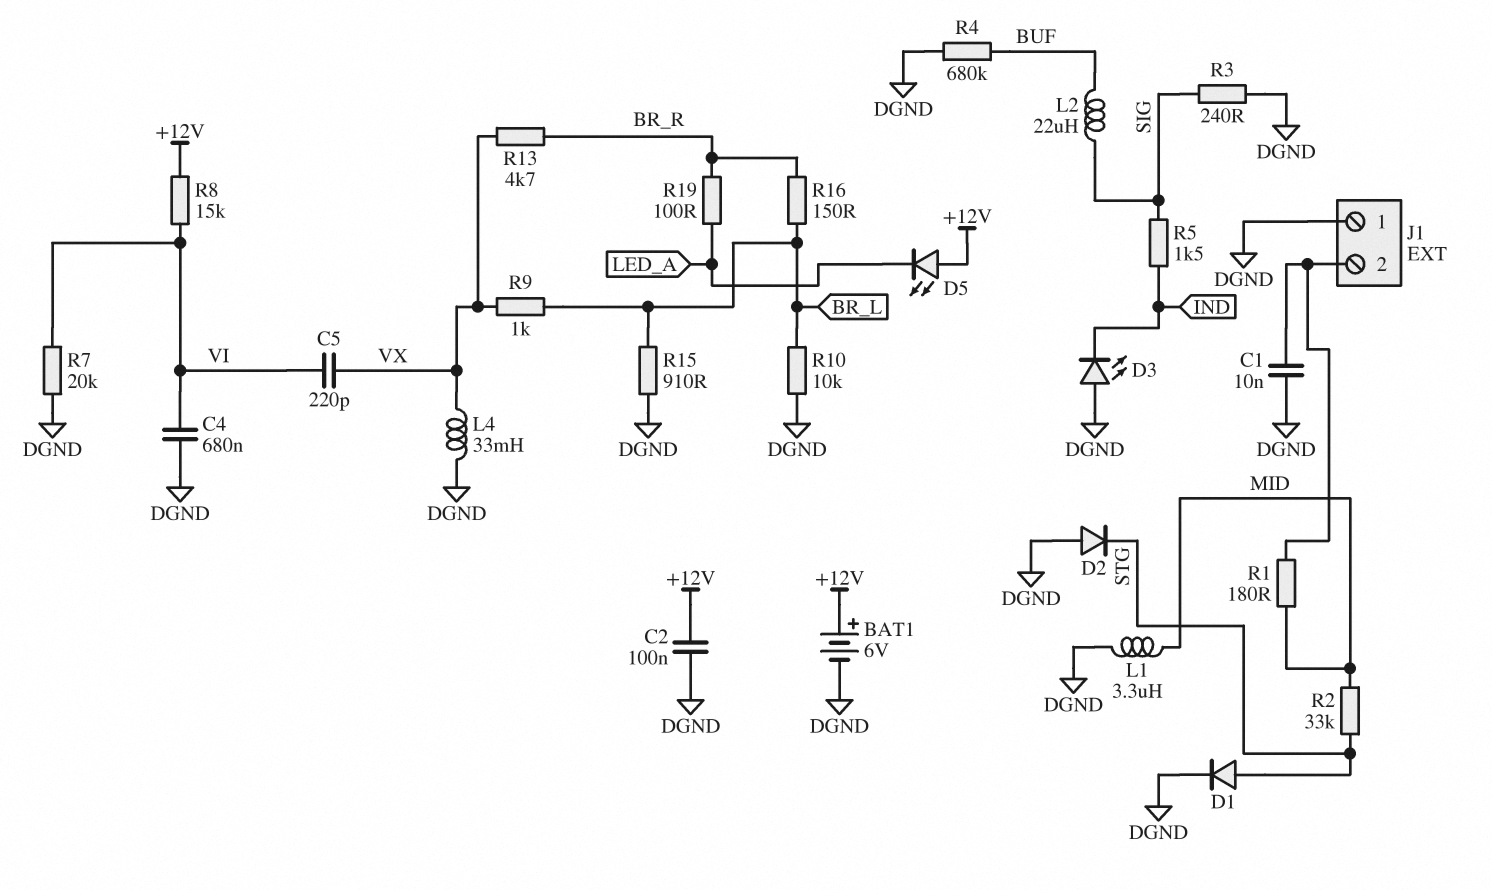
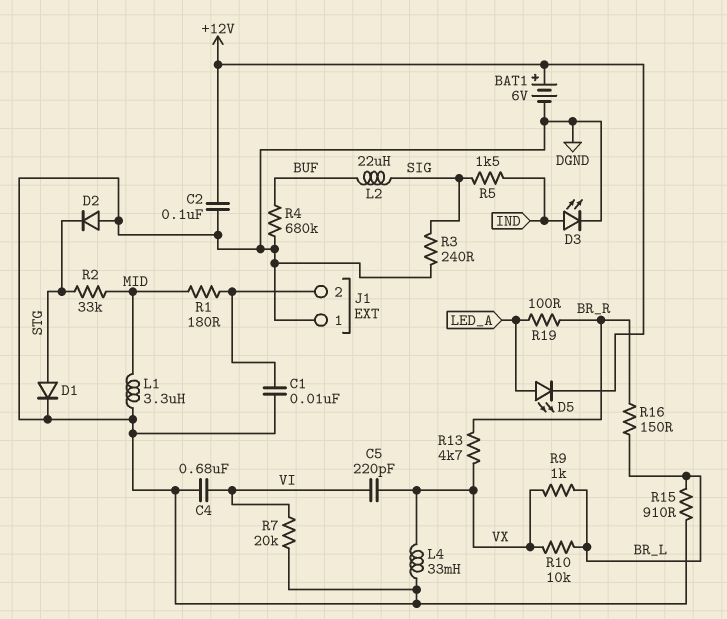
D3: LED (A DGND, K IND) -> LED (A IND, K DGND)
D5: LED (A +12V, K LED_A) -> LED (A LED_A, K +12V)
R8: 15k (+12V, VI) -> none
R10: 10k (BR_L, DGND) -> 10k (BR_L, VX)

